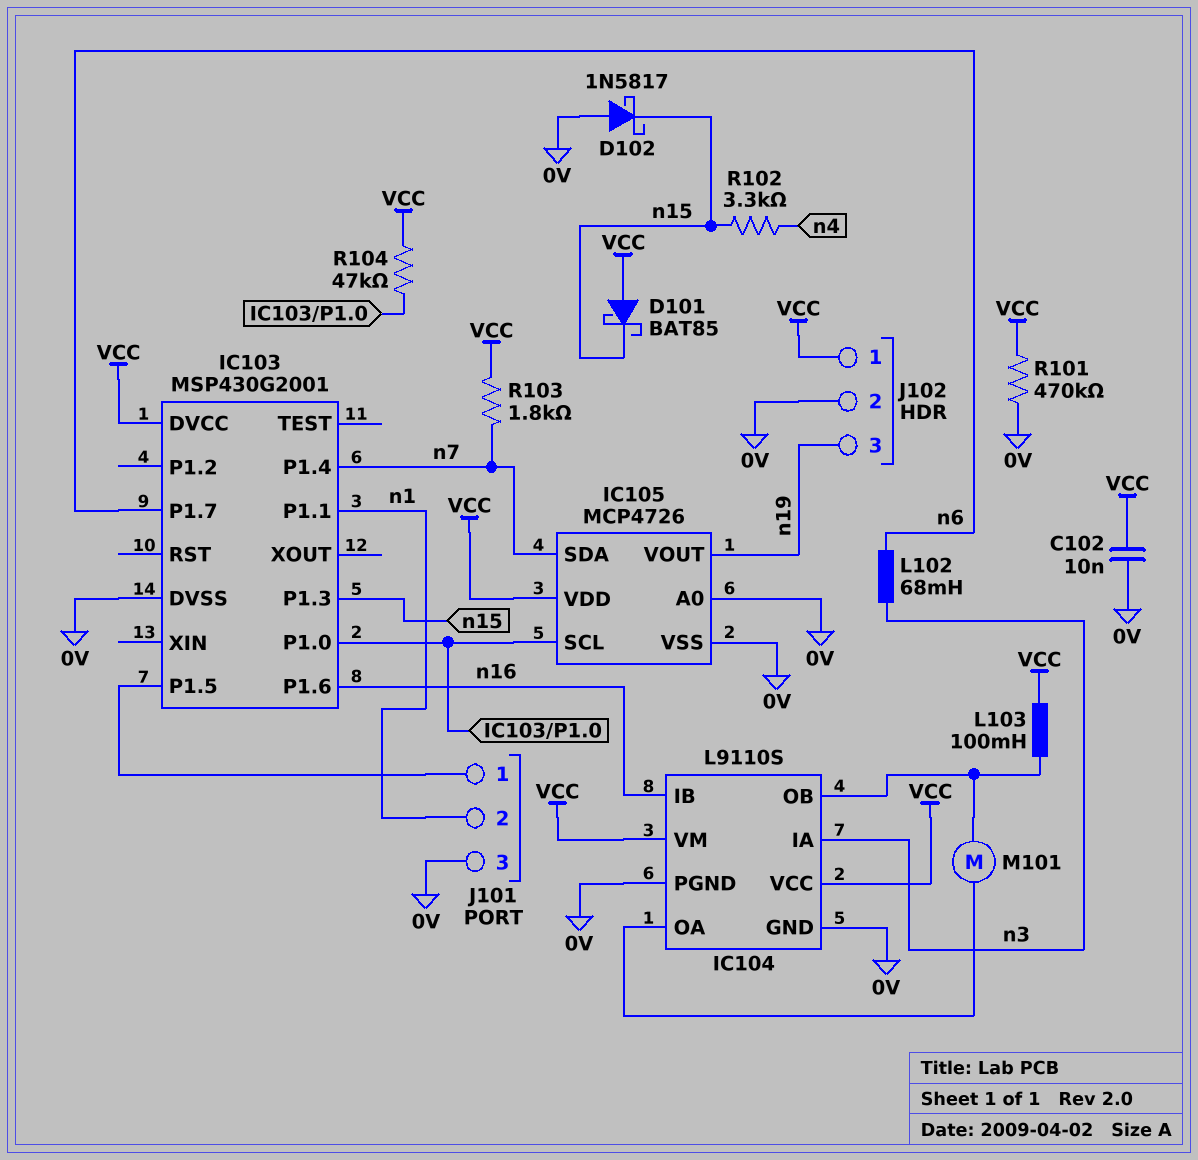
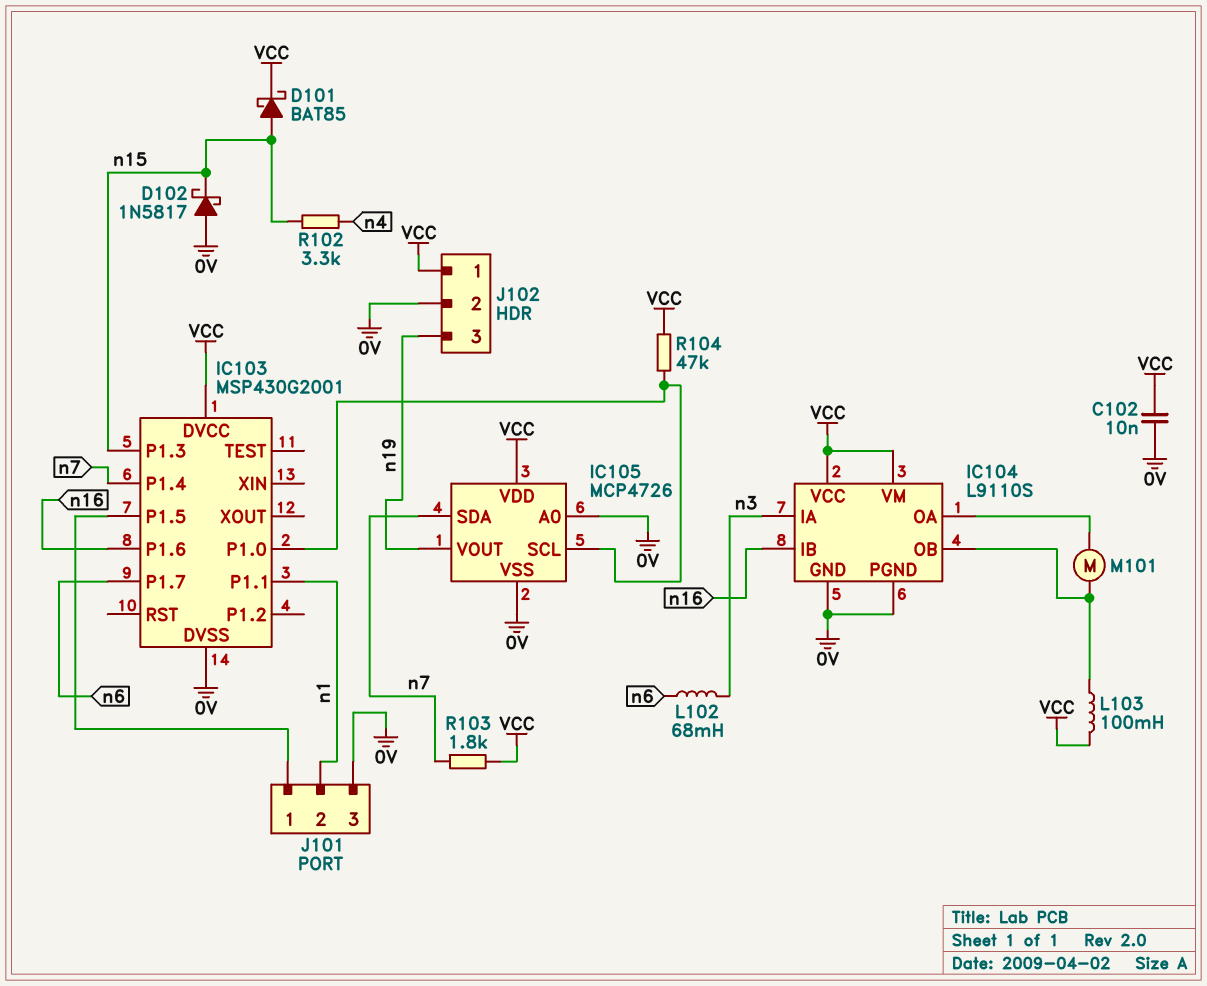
D101: schottky BAT85 (A VCC, K n15) -> schottky BAT85 (A n15, K VCC)
R101: 470k (0V, VCC) -> none

